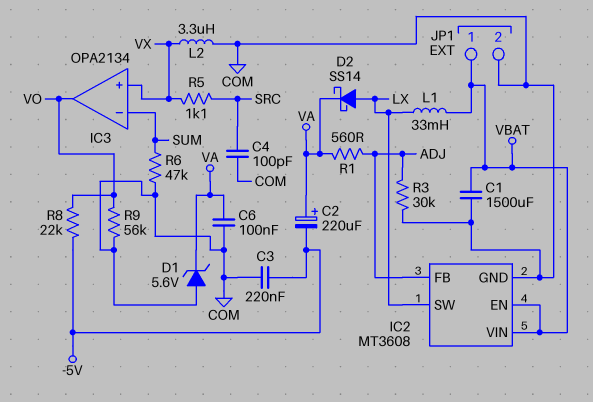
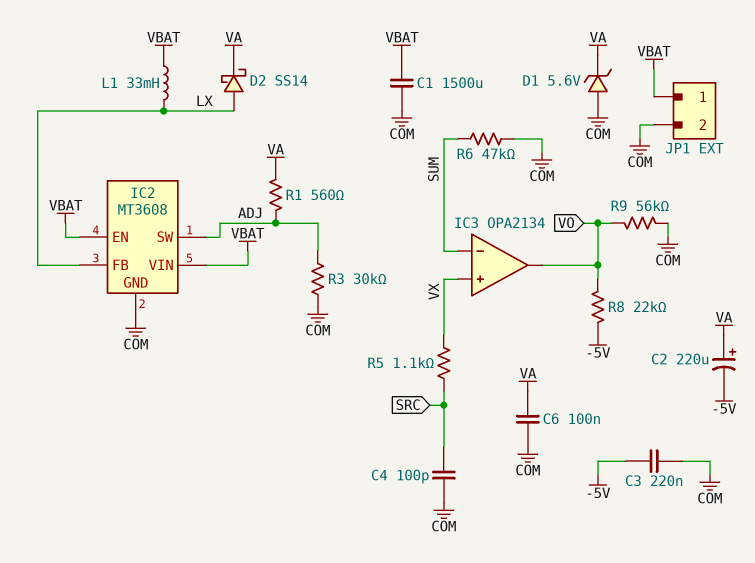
IC2 pin FB: ADJ -> LX
IC2 pin SW: LX -> ADJ
L2: 3.3uH (COM, VX) -> none

